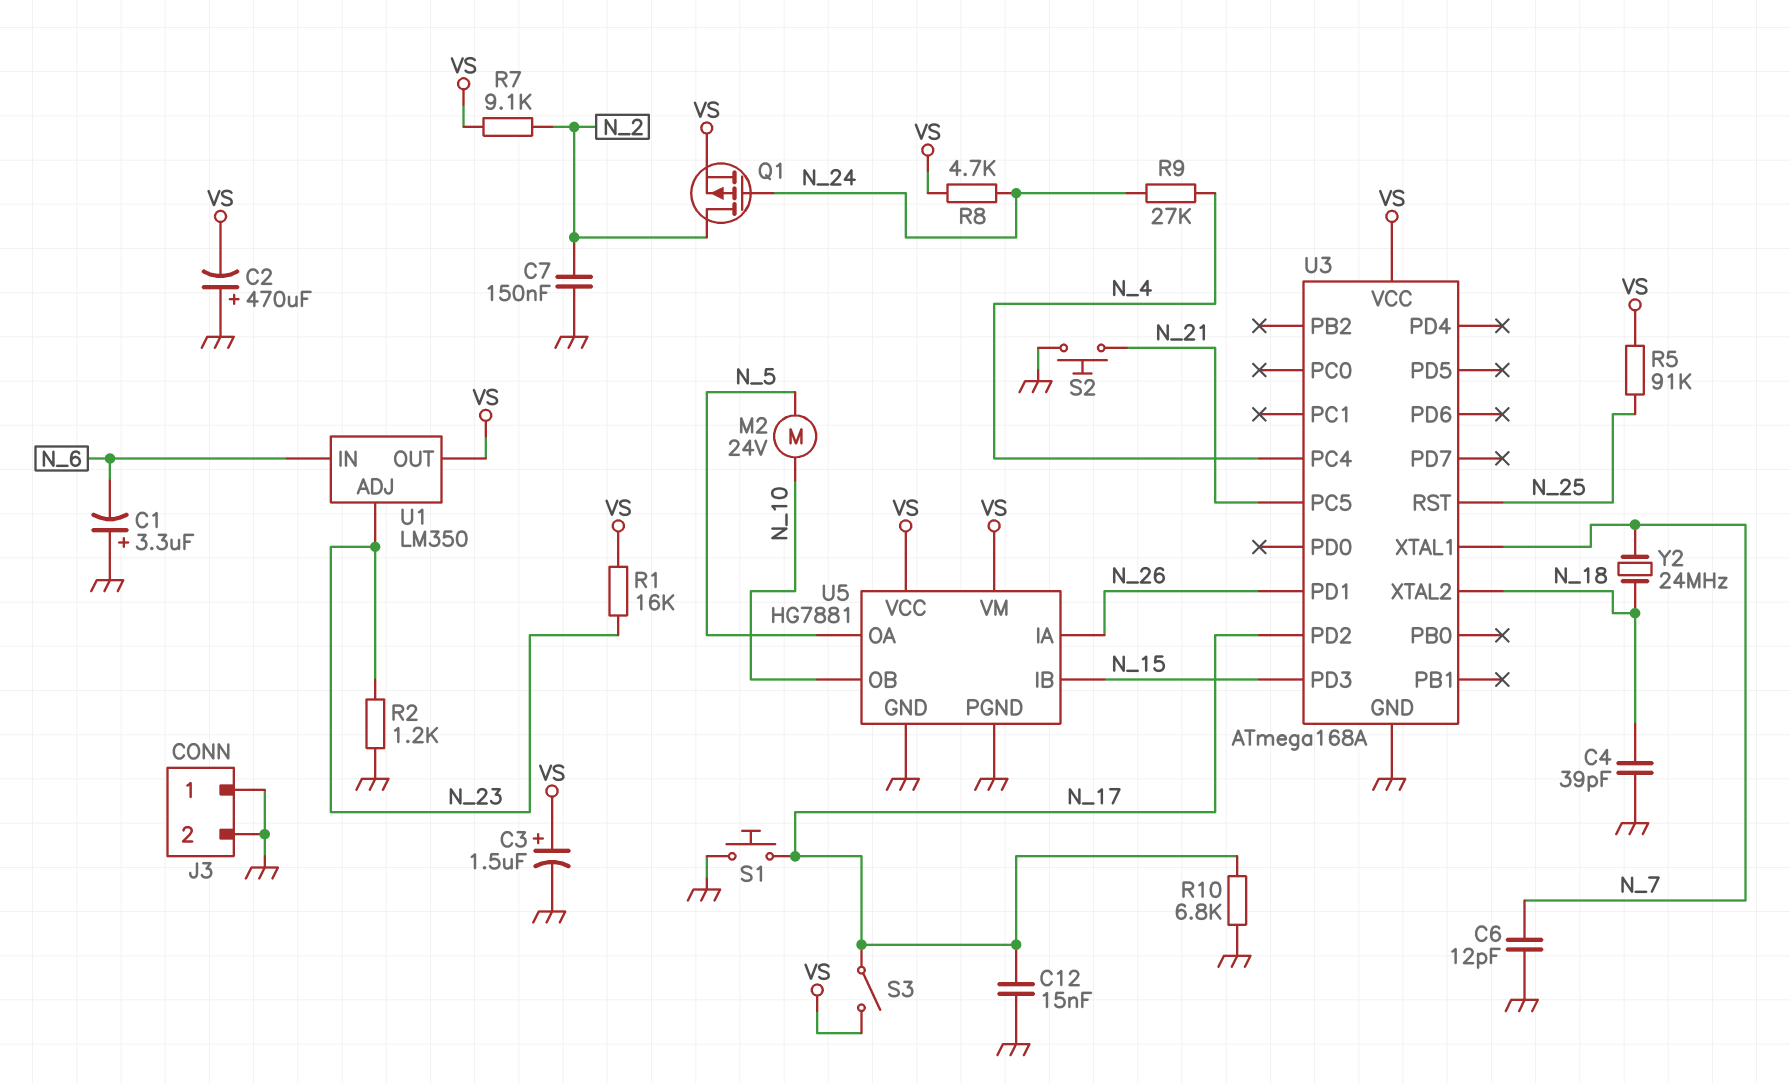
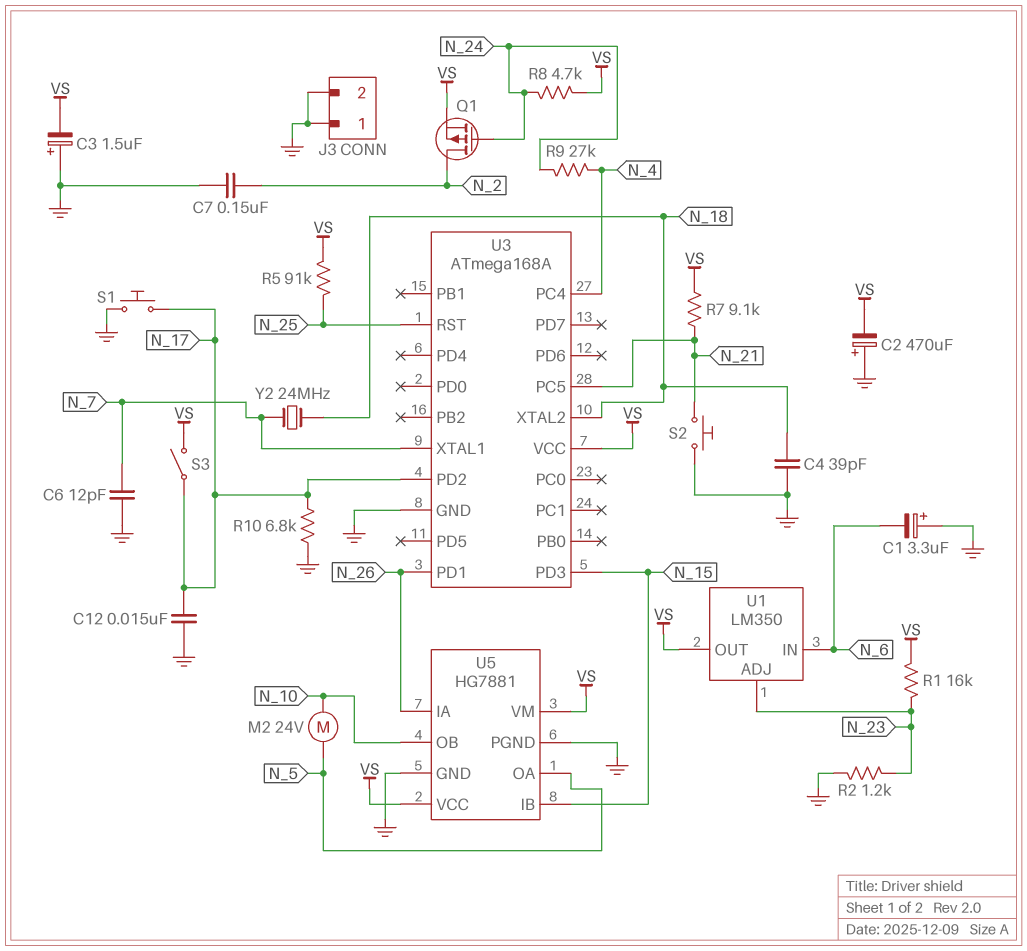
C3: 1.5uF (plus VS, minus GND) -> 1.5uF (plus GND, minus VS)
R7: 9.1k (N_2, VS) -> 9.1k (N_21, VS)

